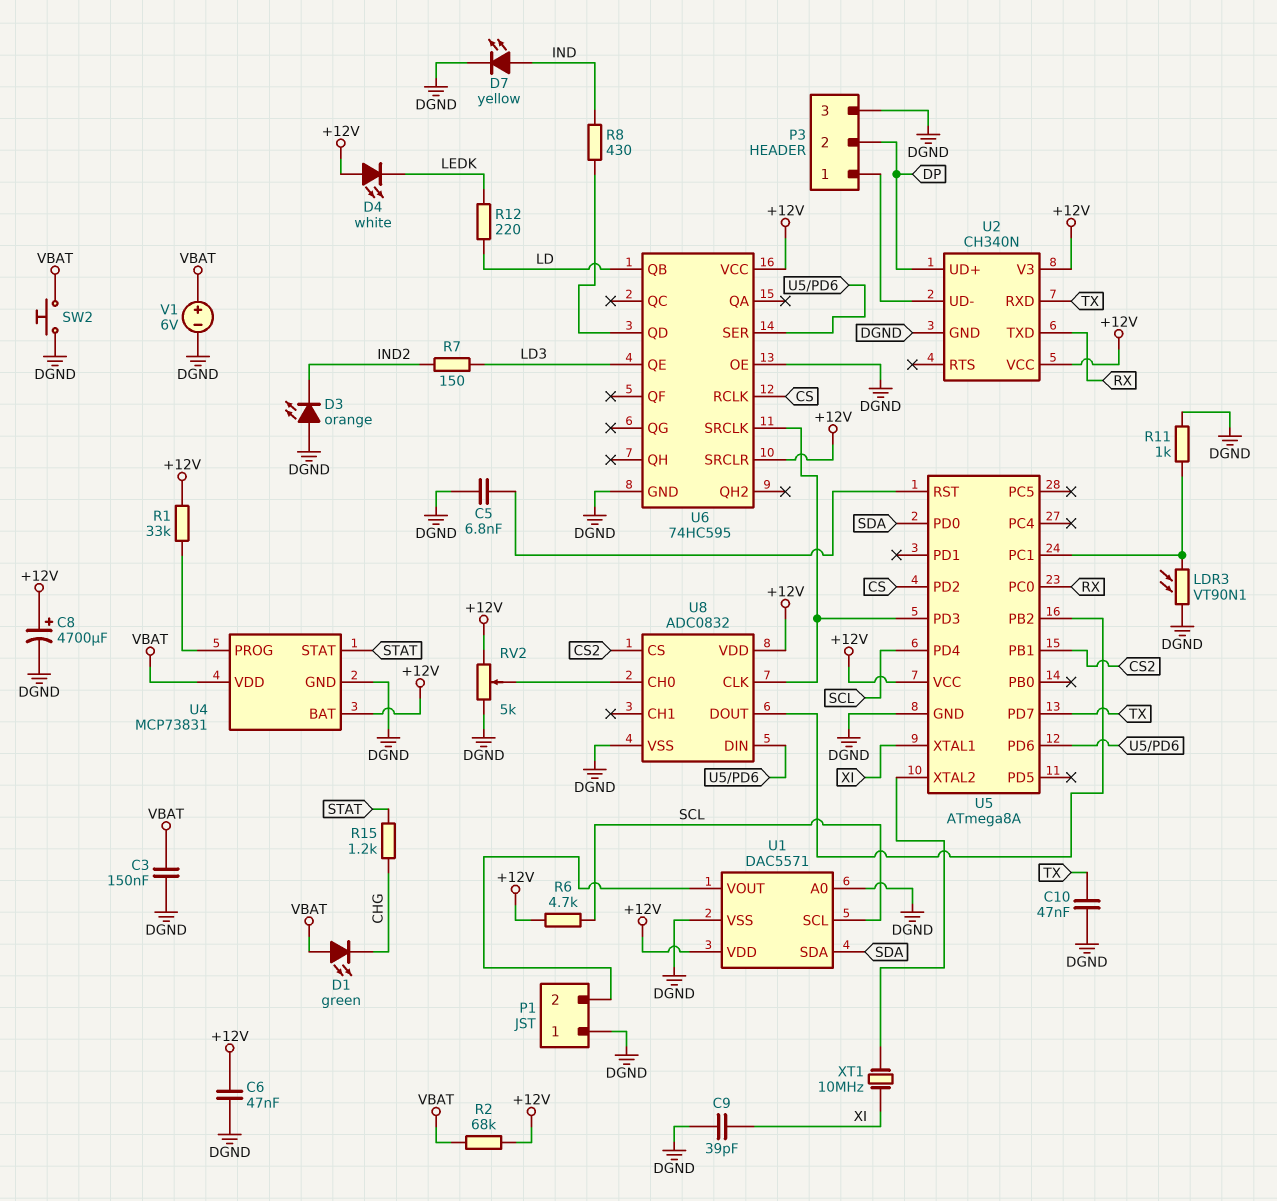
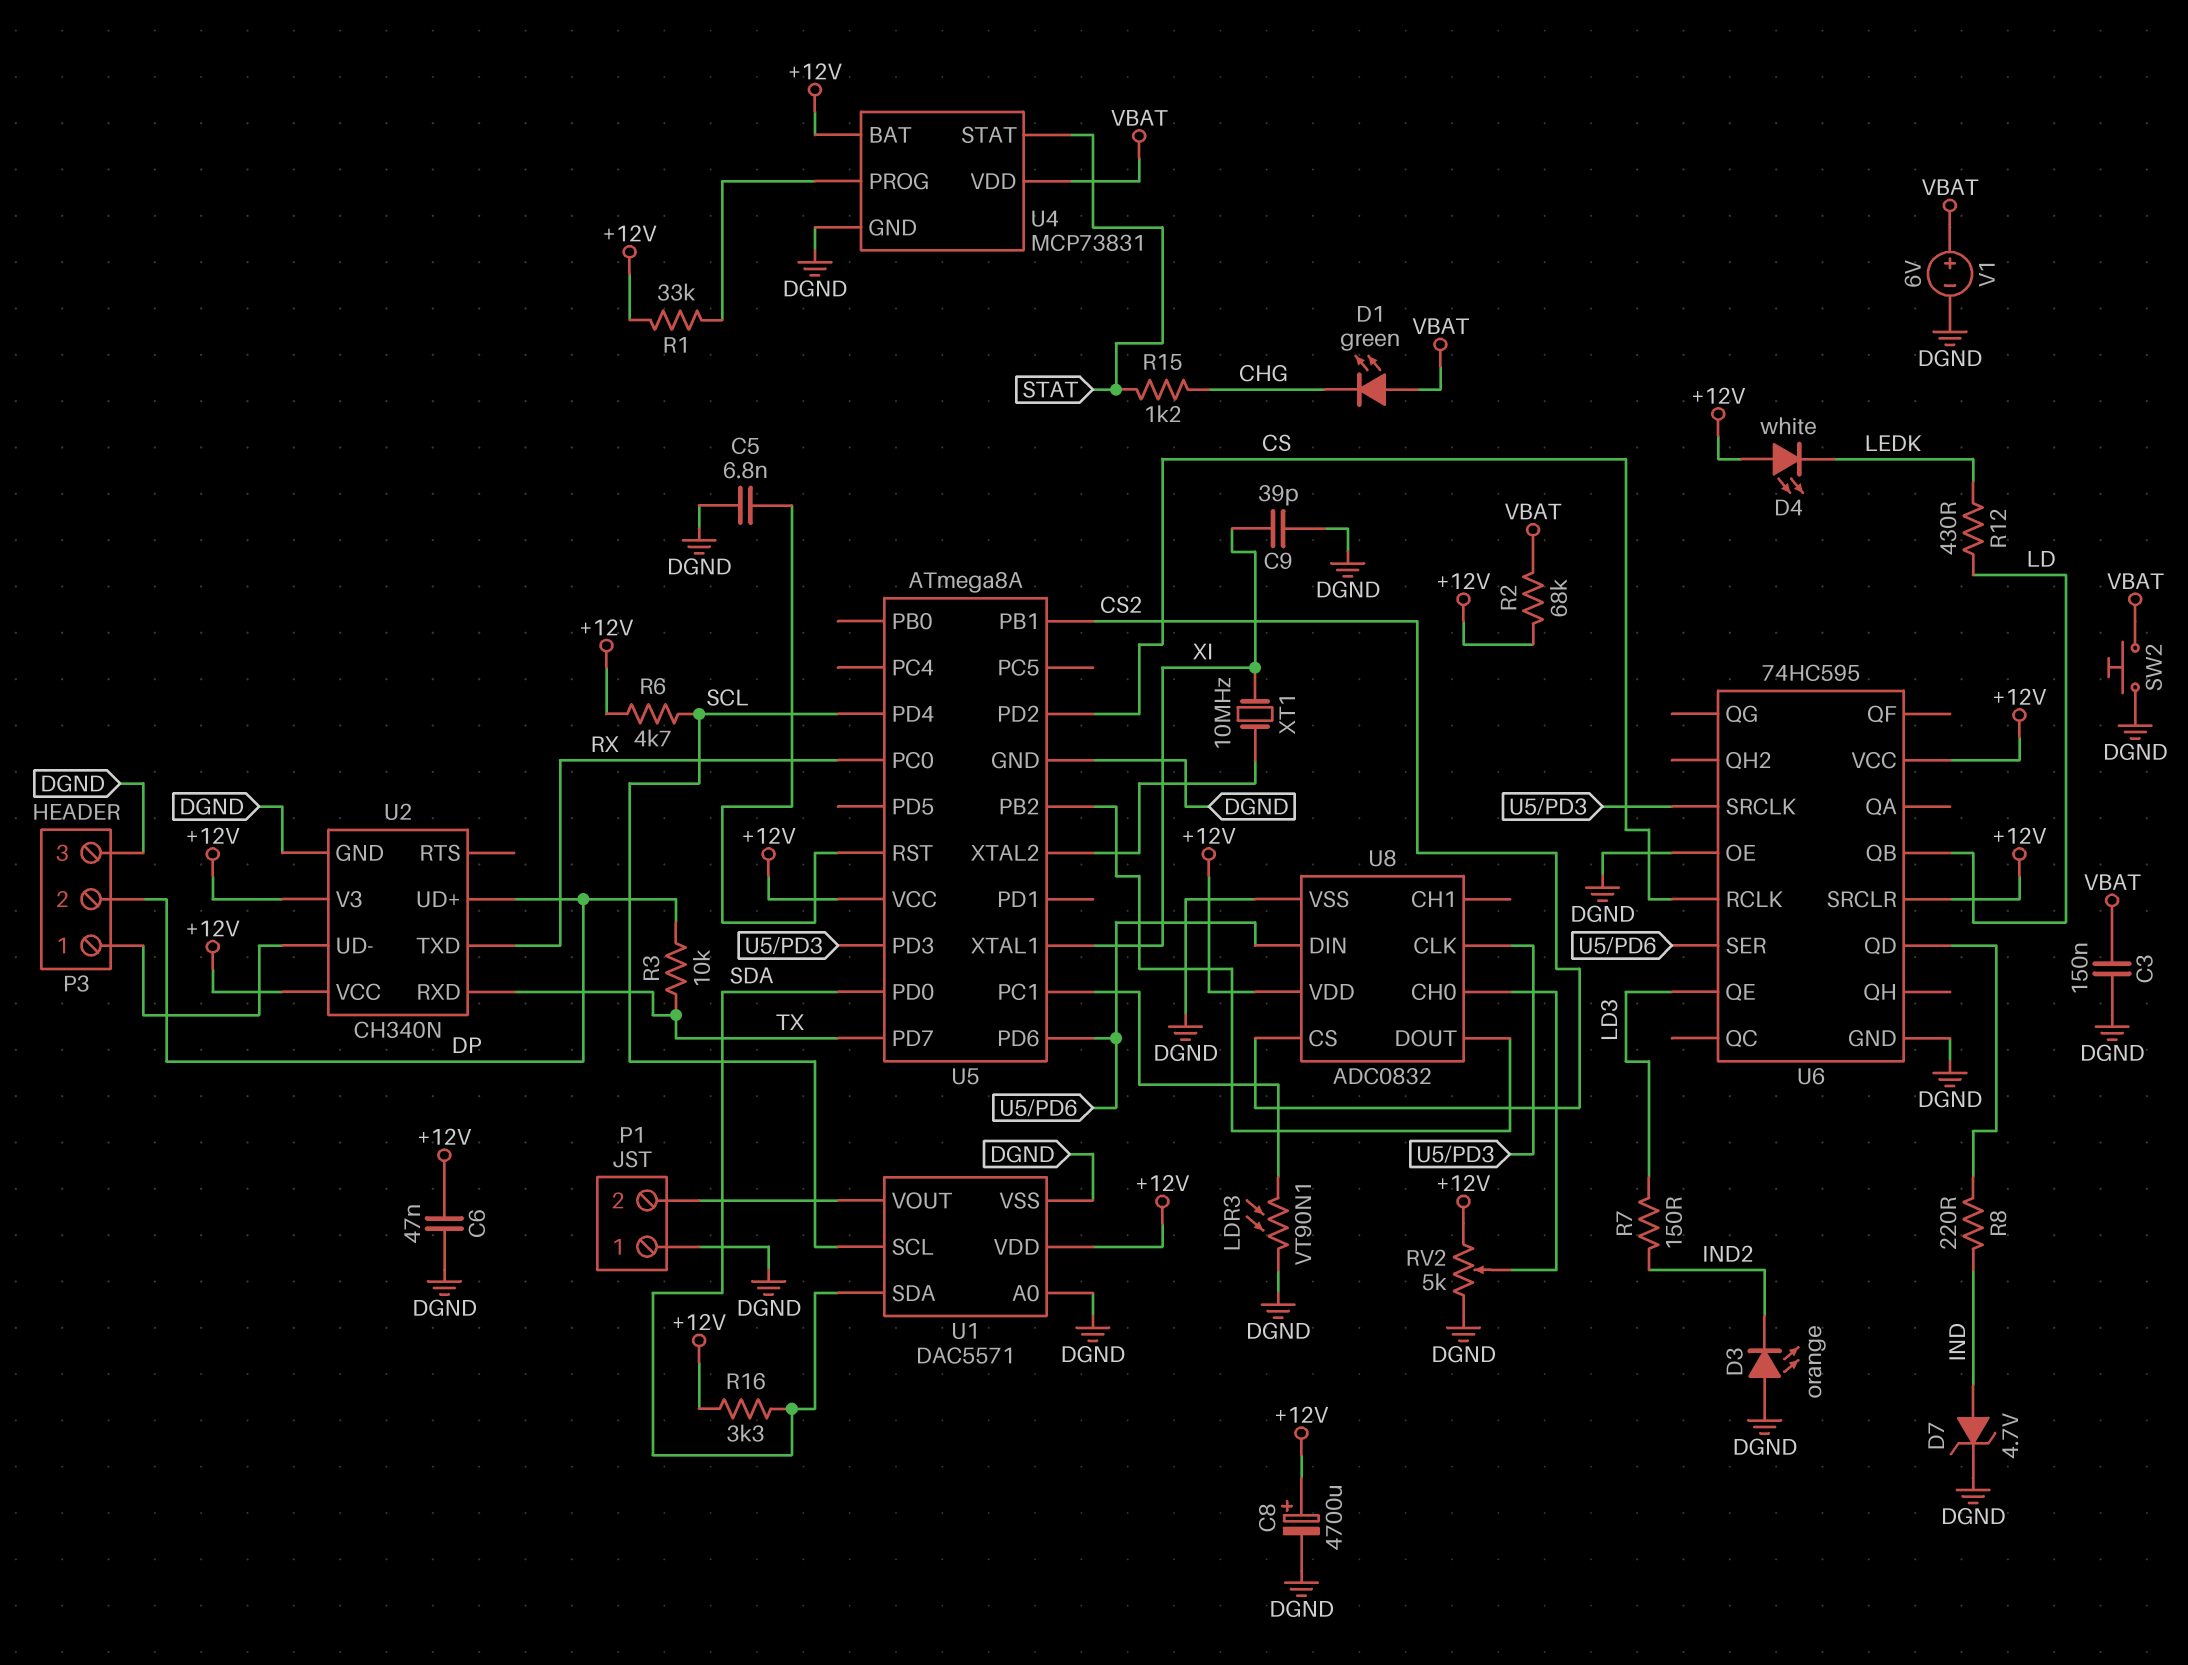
C10: 47nF (DGND, TX) -> none
D7: LED yellow (A IND, K DGND) -> zener 4.7V (A IND, K DGND)
R3: none -> 10k (DP, TX)
R8: 430 (IND, U6/QD) -> 220 (IND, U6/QD)
R11: 1k (DGND, U5/PC1) -> none
R12: 220 (LD, LEDK) -> 430 (LD, LEDK)
R16: none -> 3.3k (+12V, SDA)

